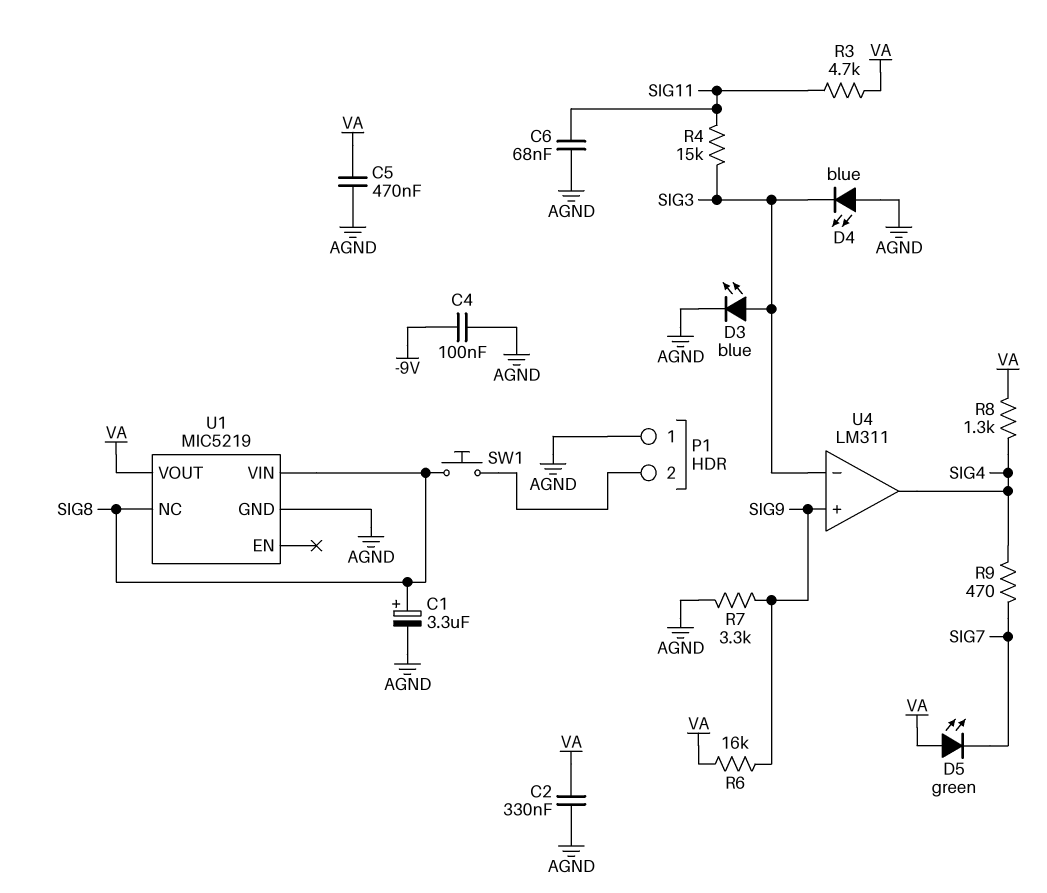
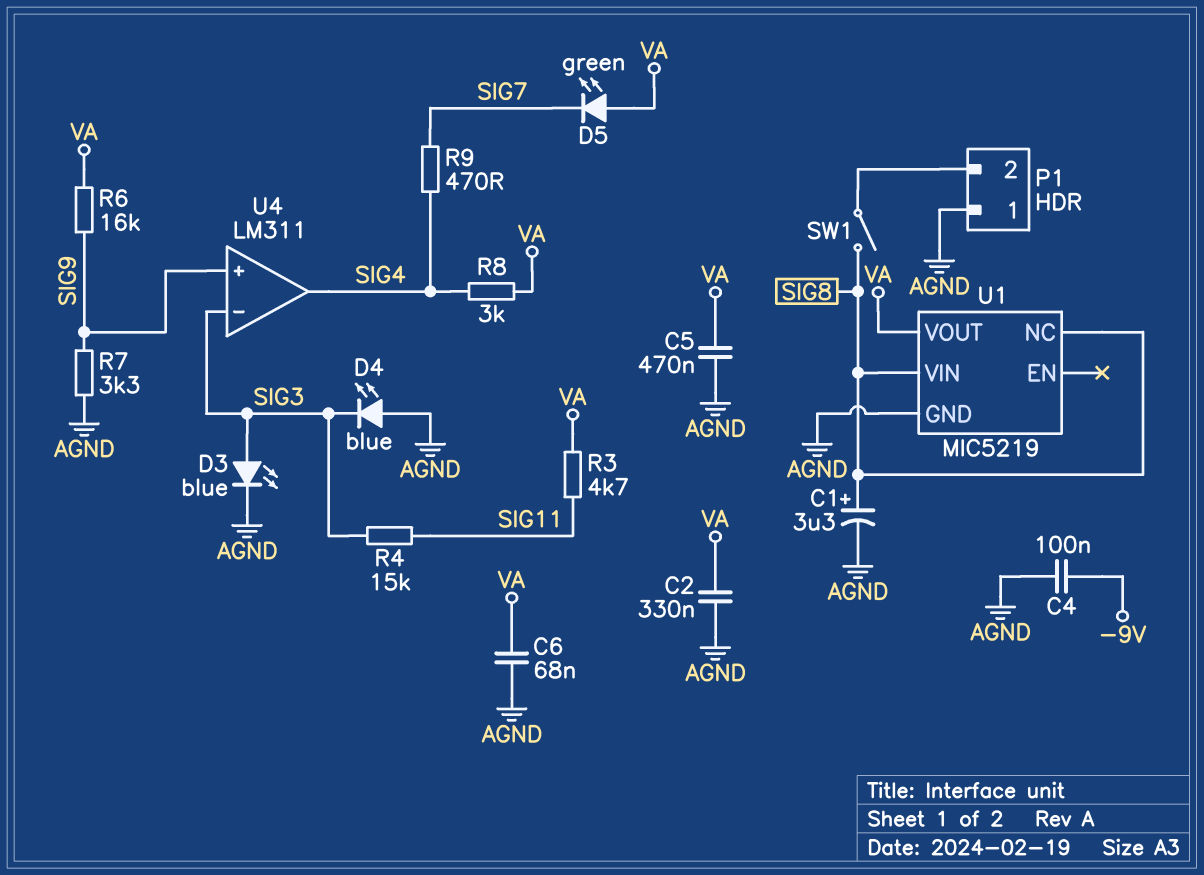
C6: 68nF (AGND, SIG11) -> 68nF (AGND, VA)
R8: 1.3k (SIG4, VA) -> 3k (SIG4, VA)
SW1: button (P1/2, SIG8) -> switch (P1/2, SIG8)

